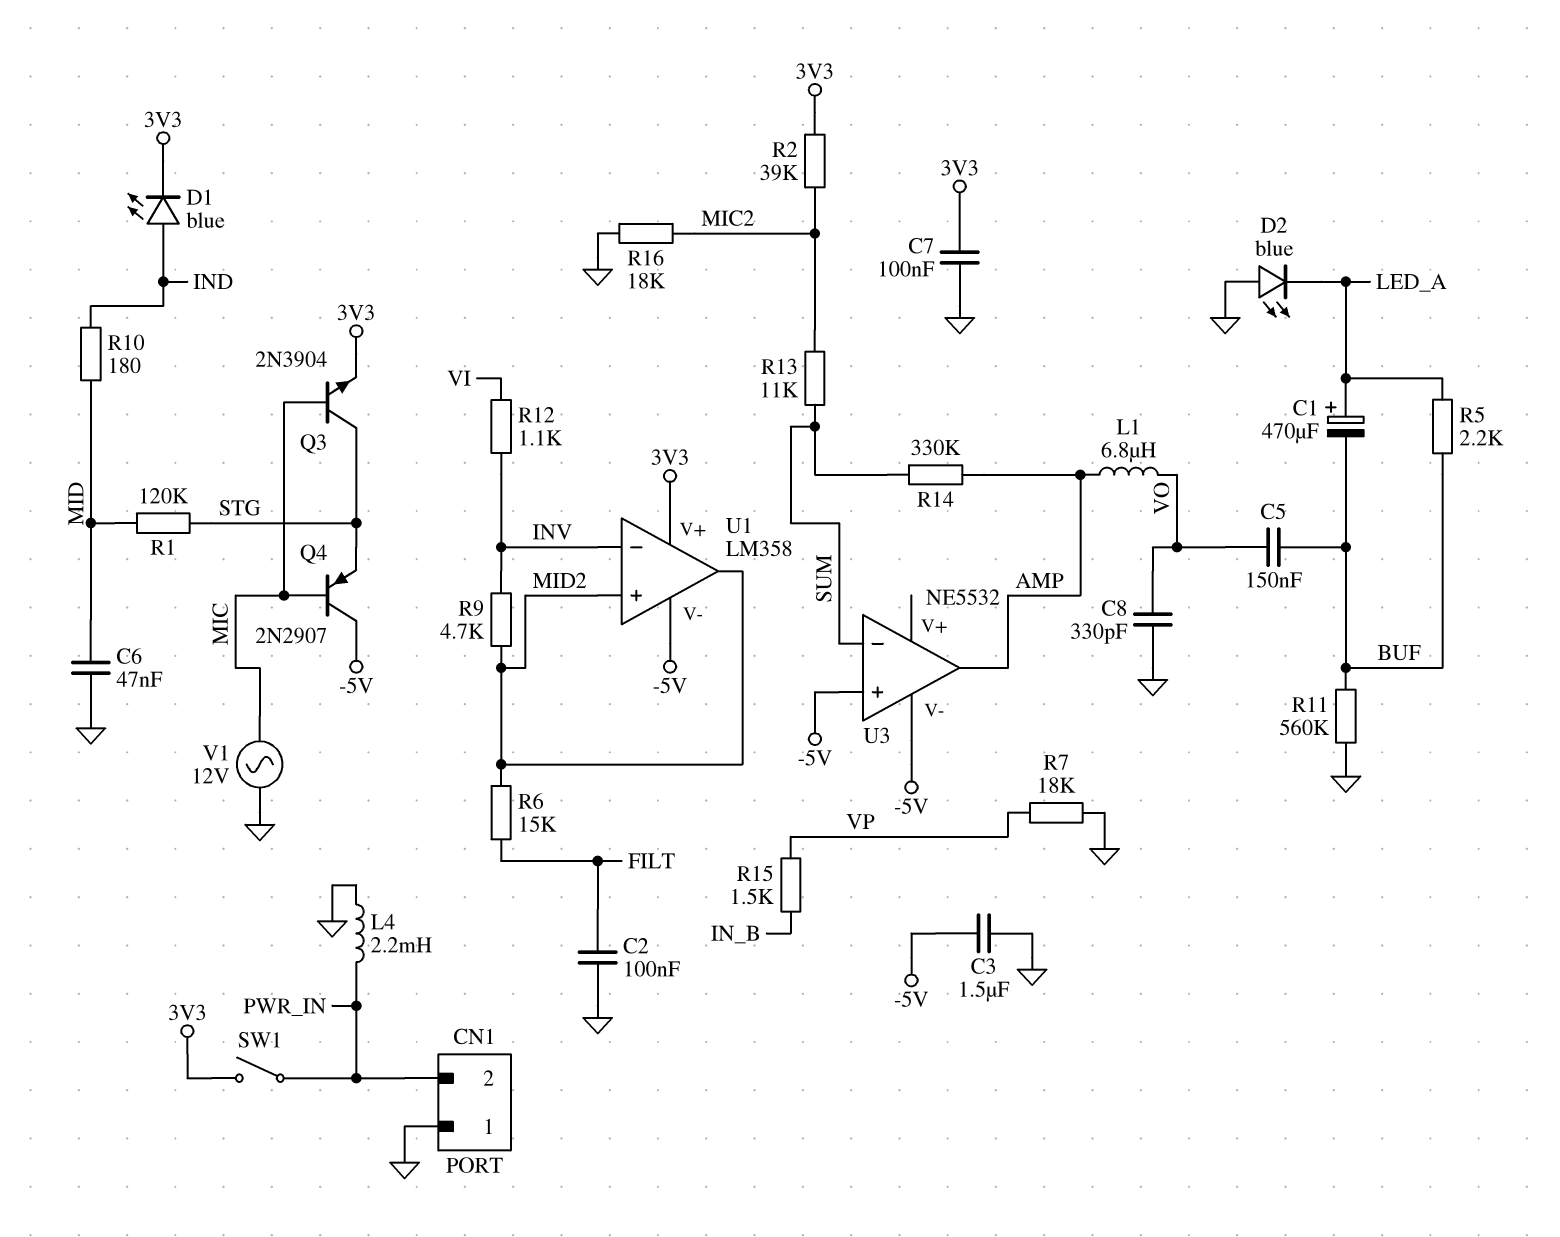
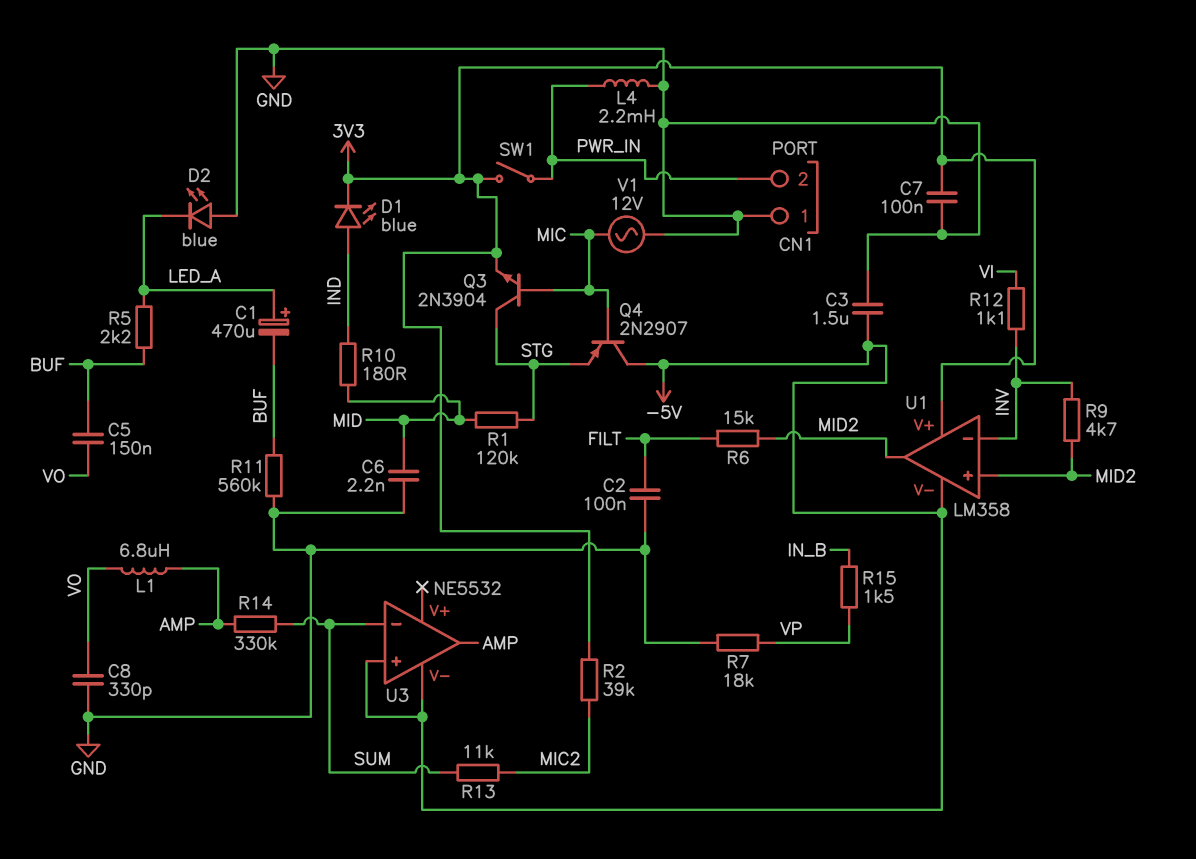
C6: 47nF (GND, MID) -> 2.2nF (GND, MID)
R16: 18k (GND, MIC2) -> none

